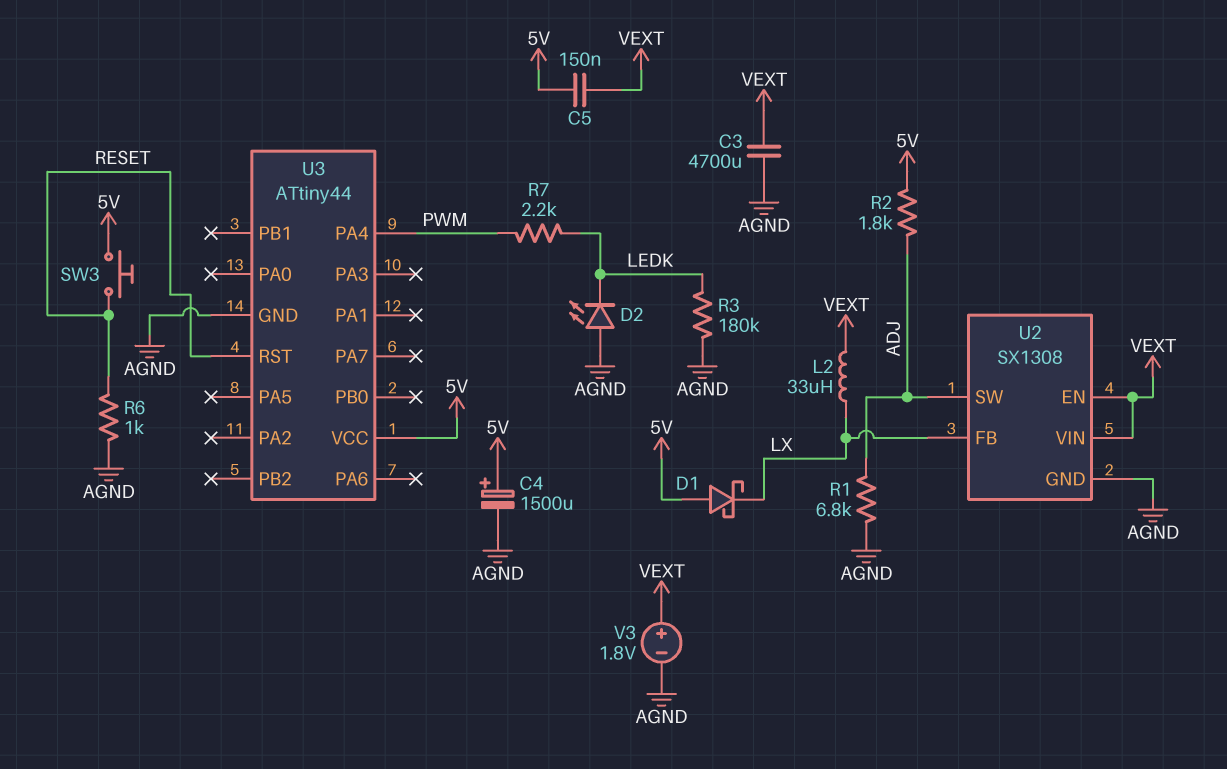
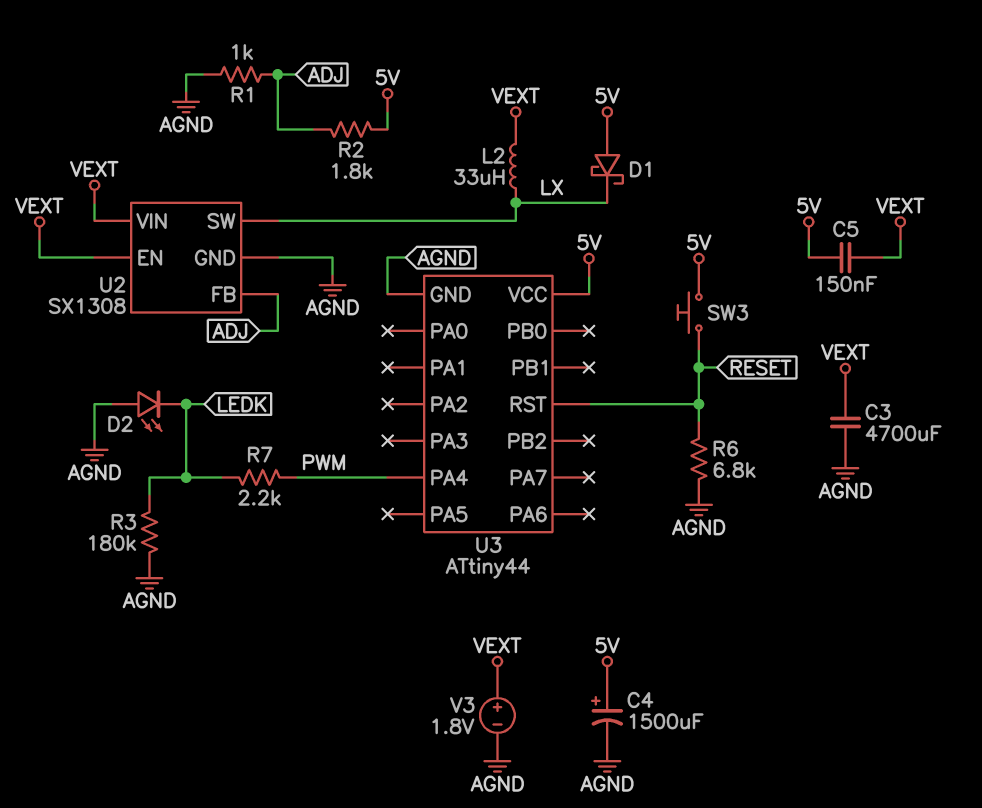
R1: 6.8k (ADJ, AGND) -> 1k (ADJ, AGND)
R6: 1k (AGND, RESET) -> 6.8k (AGND, RESET)
U2 pin FB: LX -> ADJ
U2 pin SW: ADJ -> LX

